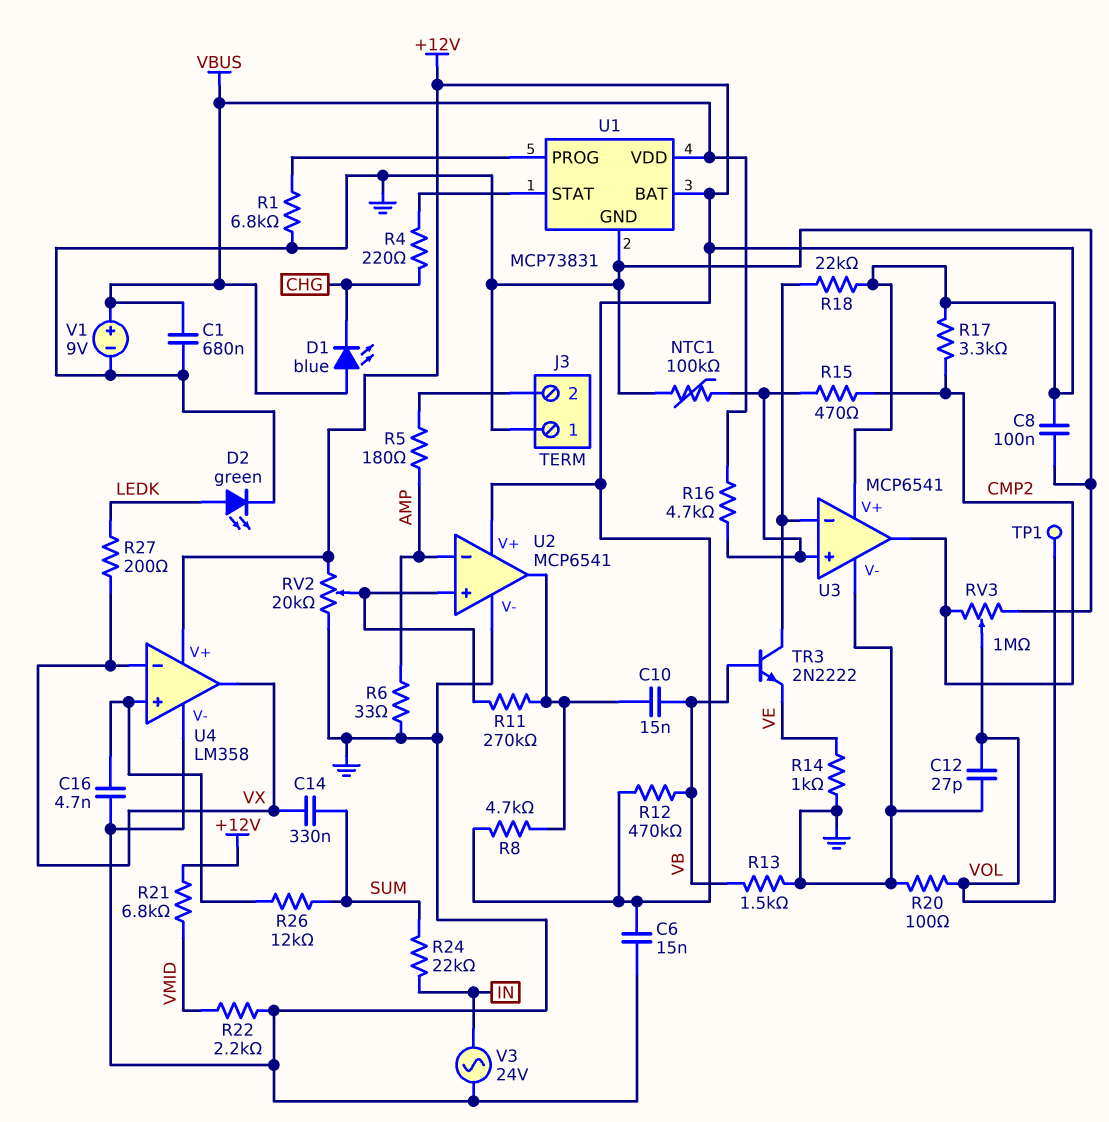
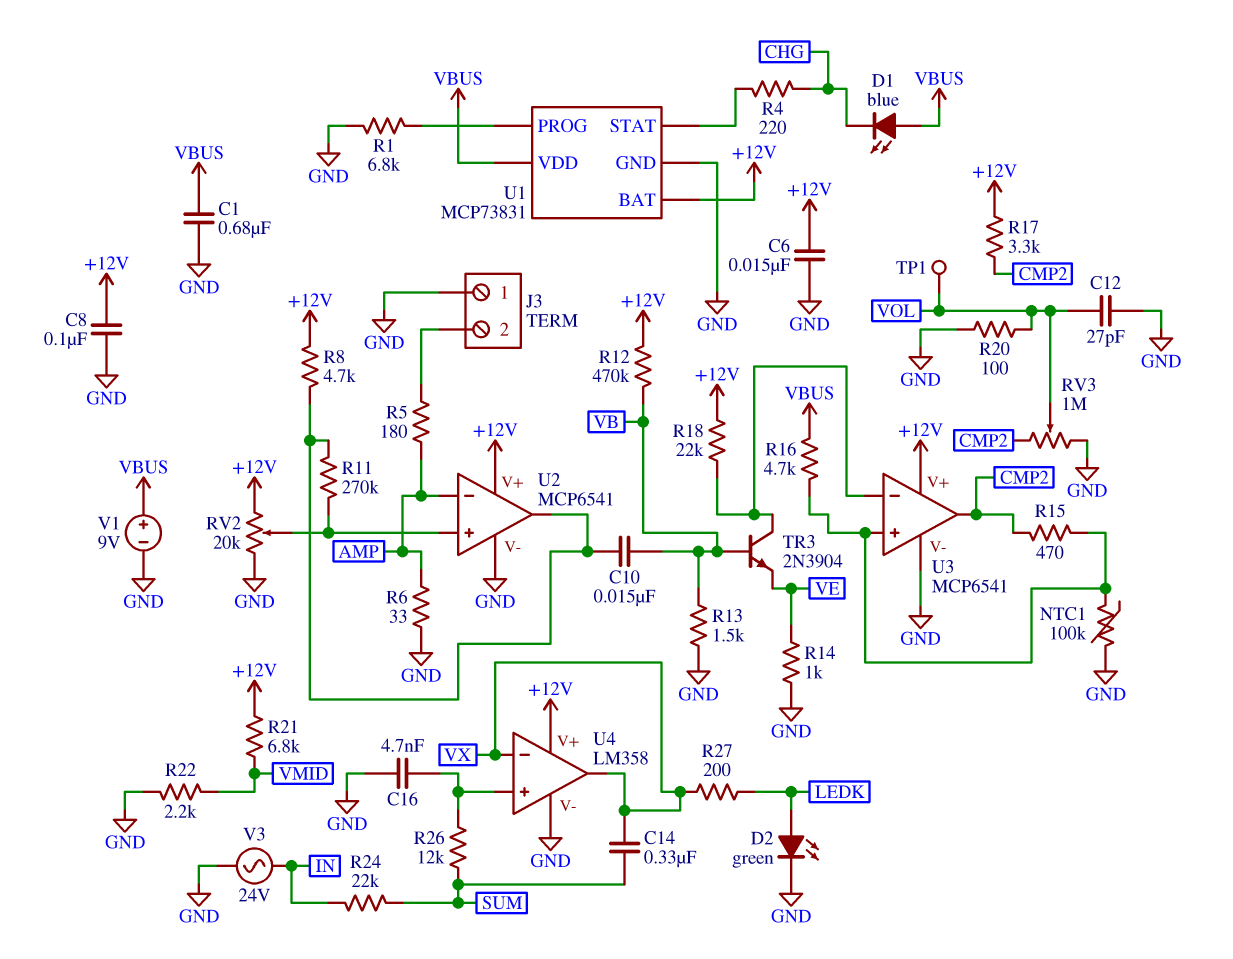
TR3: NPN 2N2222 (B VB, C U3/in-, E VE) -> NPN 2N3904 (B VB, C U3/in-, E VE)

